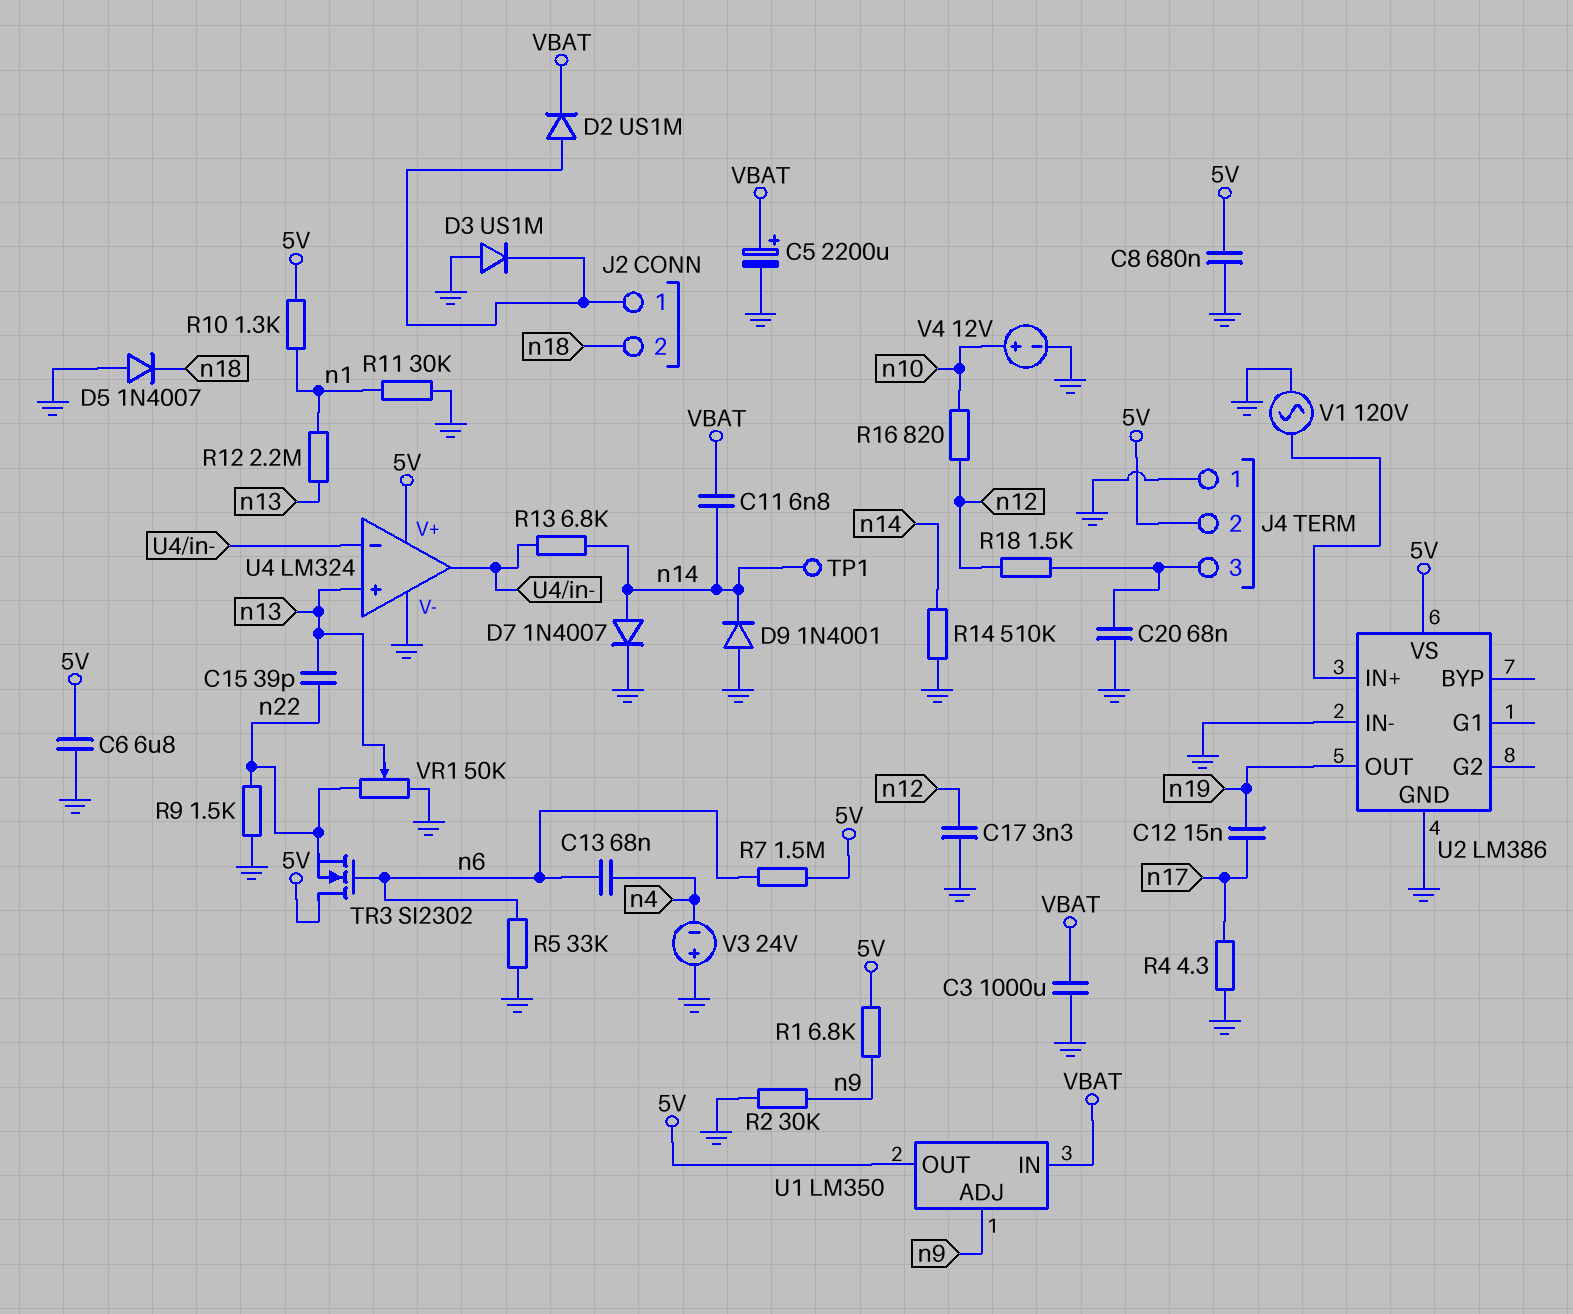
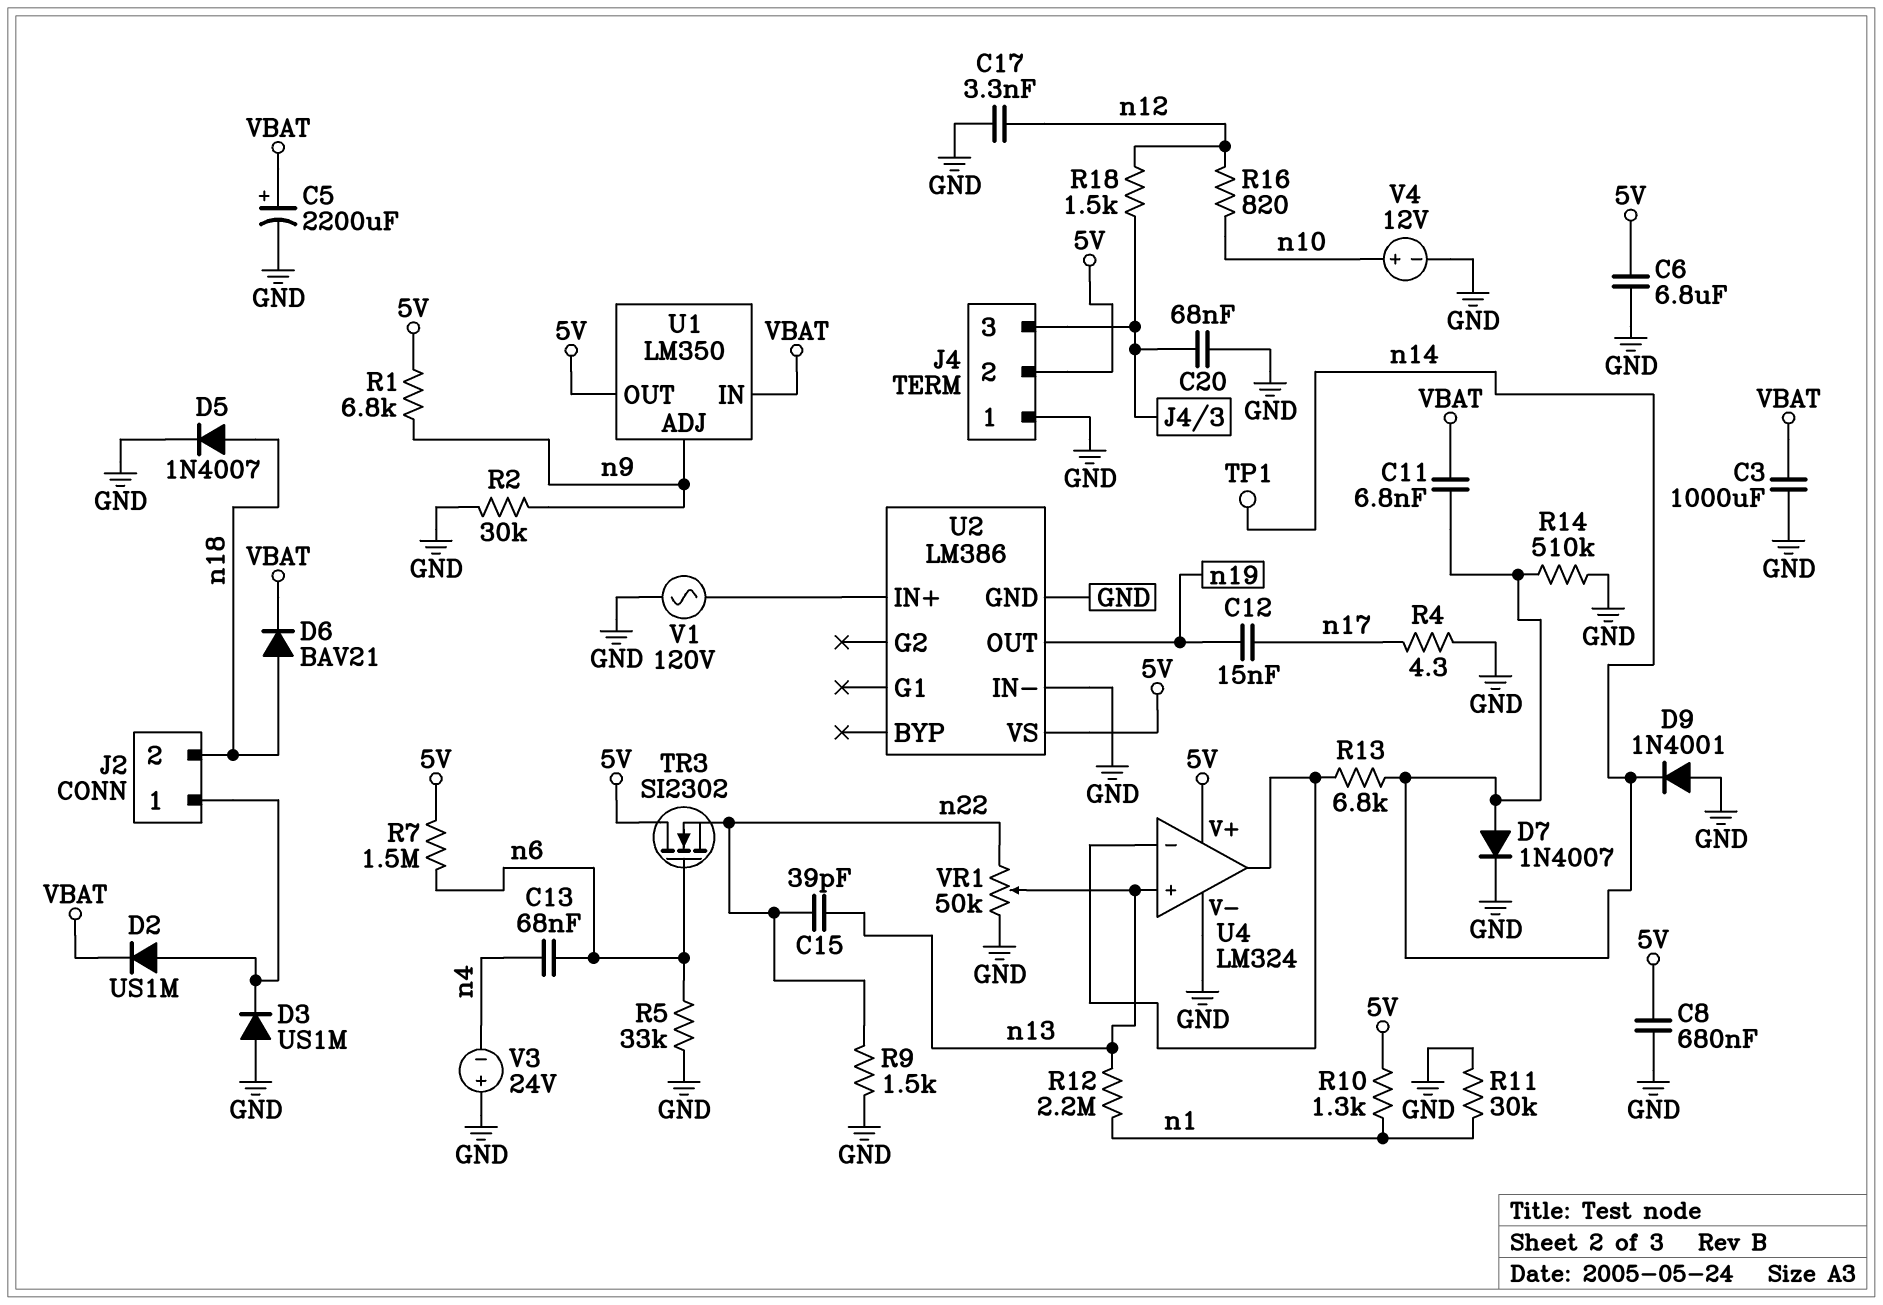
D5: diode 1N4007 (A GND, K n18) -> diode 1N4007 (A n18, K GND)
D6: none -> diode BAV21 (A n18, K VBAT)

